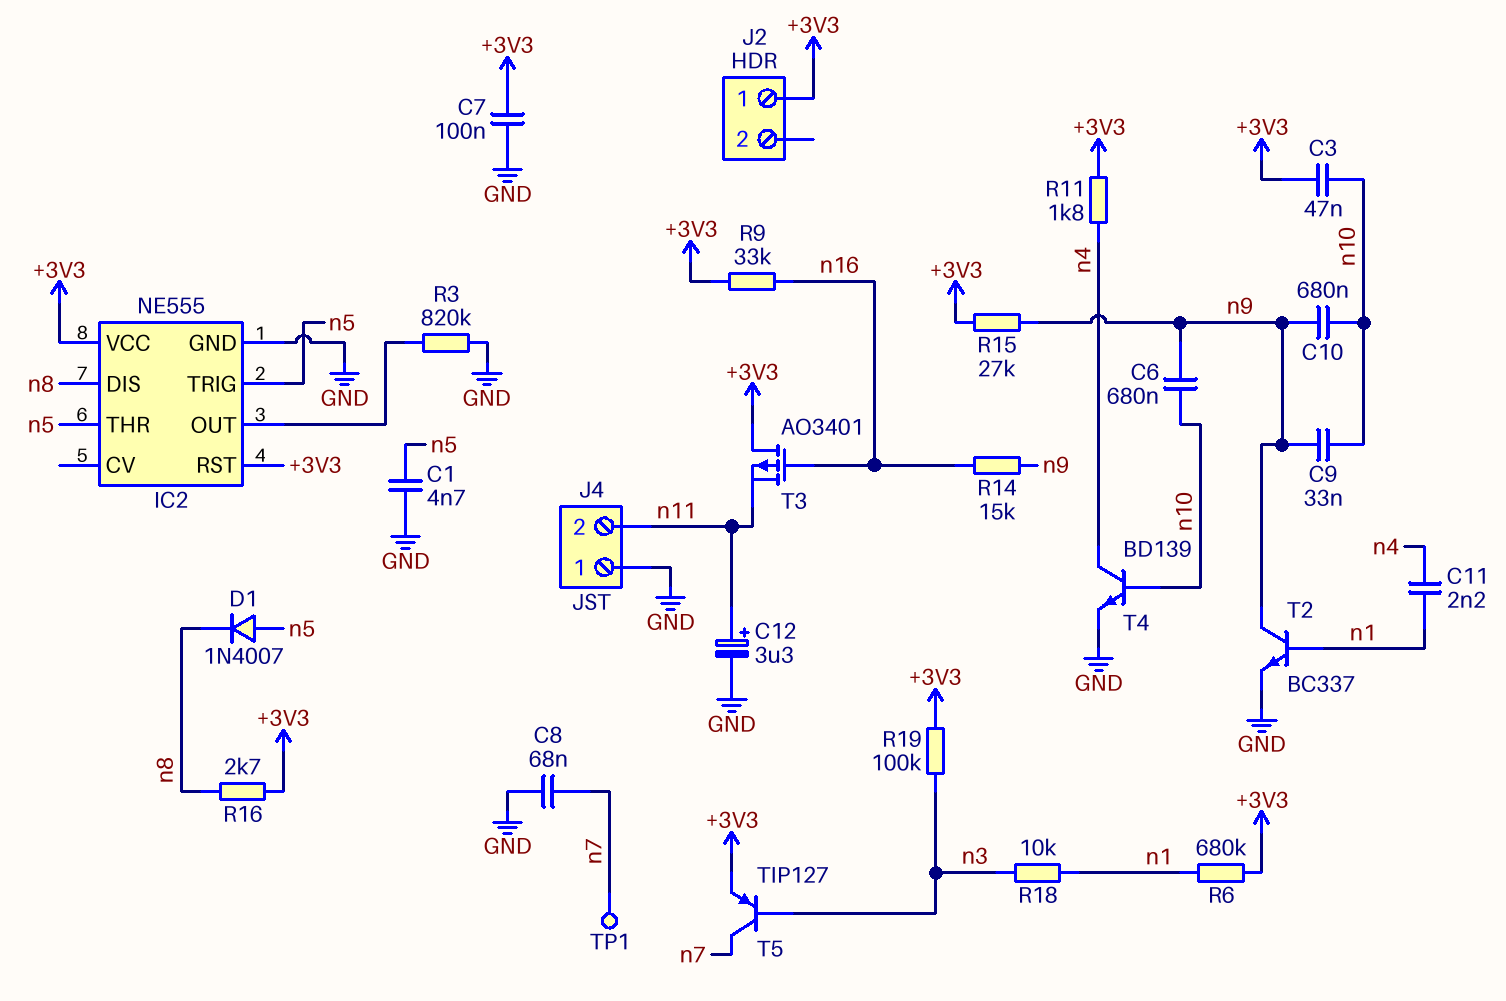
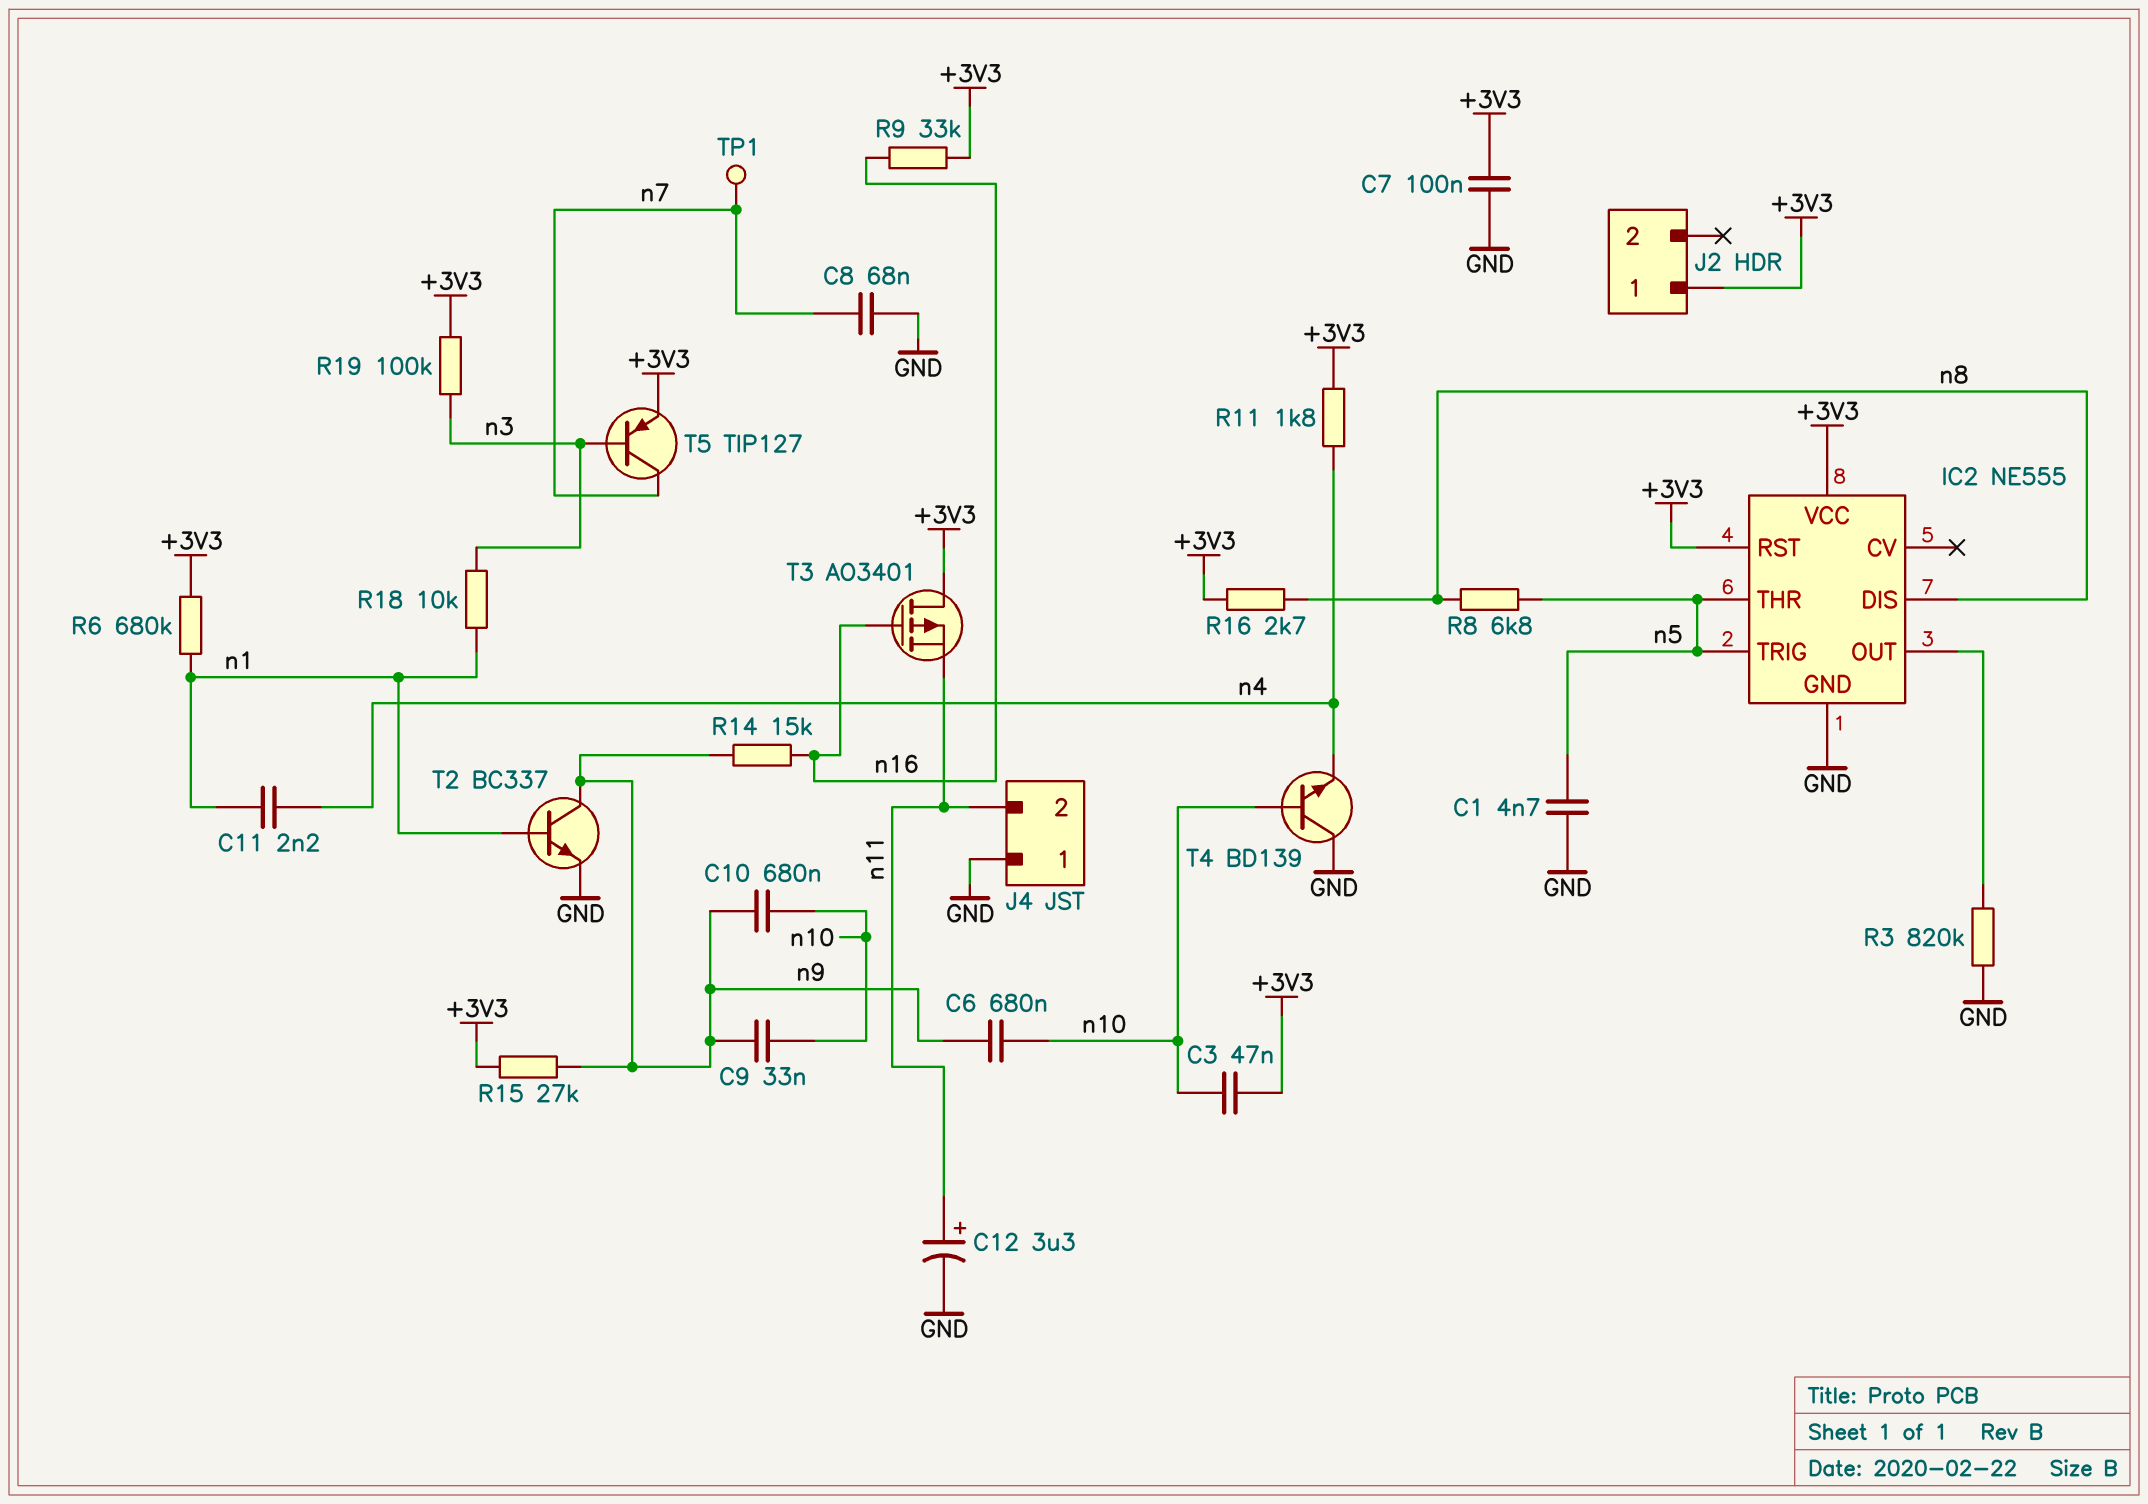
D1: diode 1N4007 (A n5, K n8) -> none
R8: none -> 6.8k (n5, n8)
T4: NPN BD139 (B n10, C n4, E GND) -> NPN BD139 (B n10, C GND, E n4)

